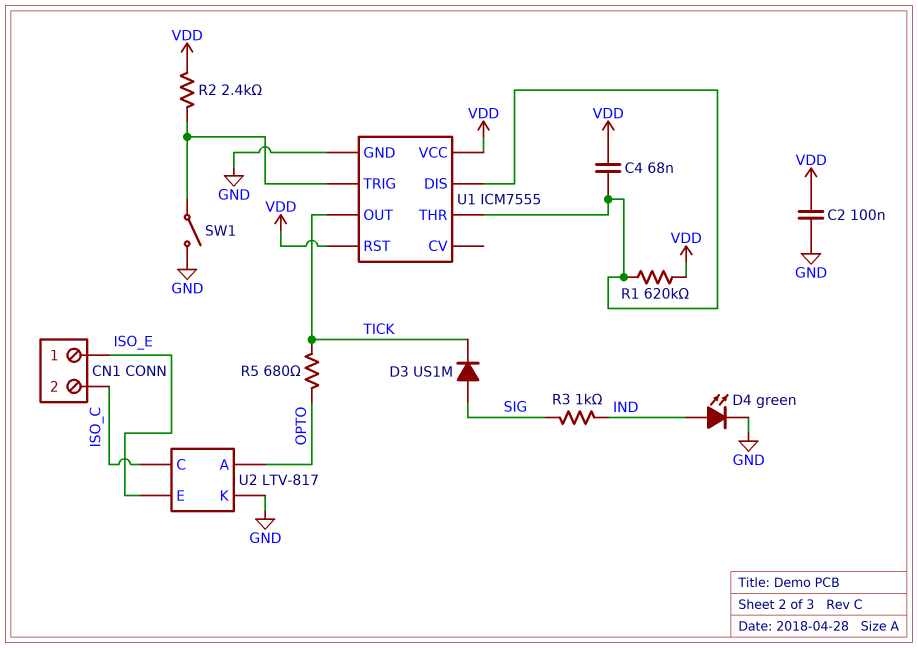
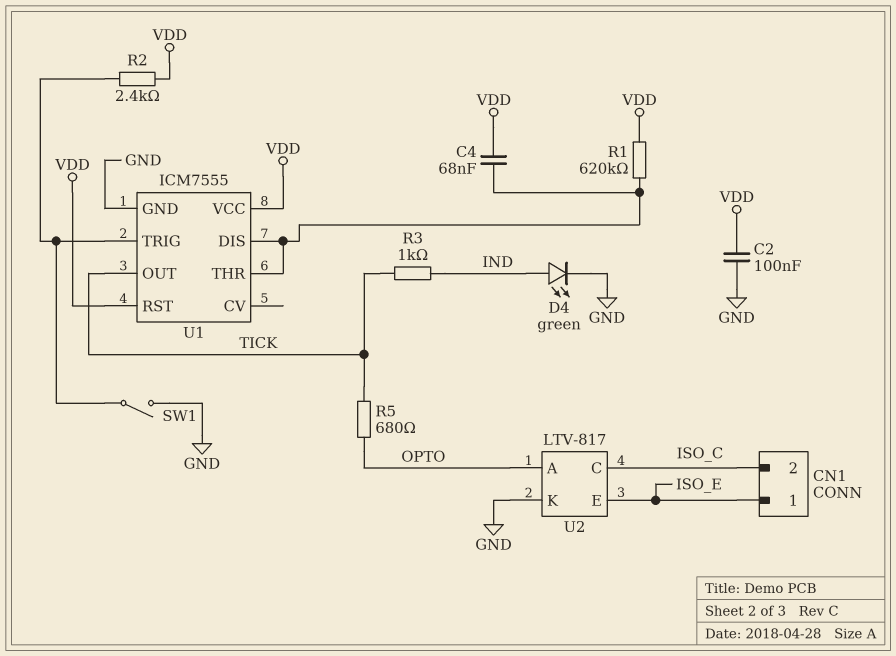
D3: diode US1M (A SIG, K TICK) -> none
R3: 1k (IND, SIG) -> 1k (IND, TICK)

